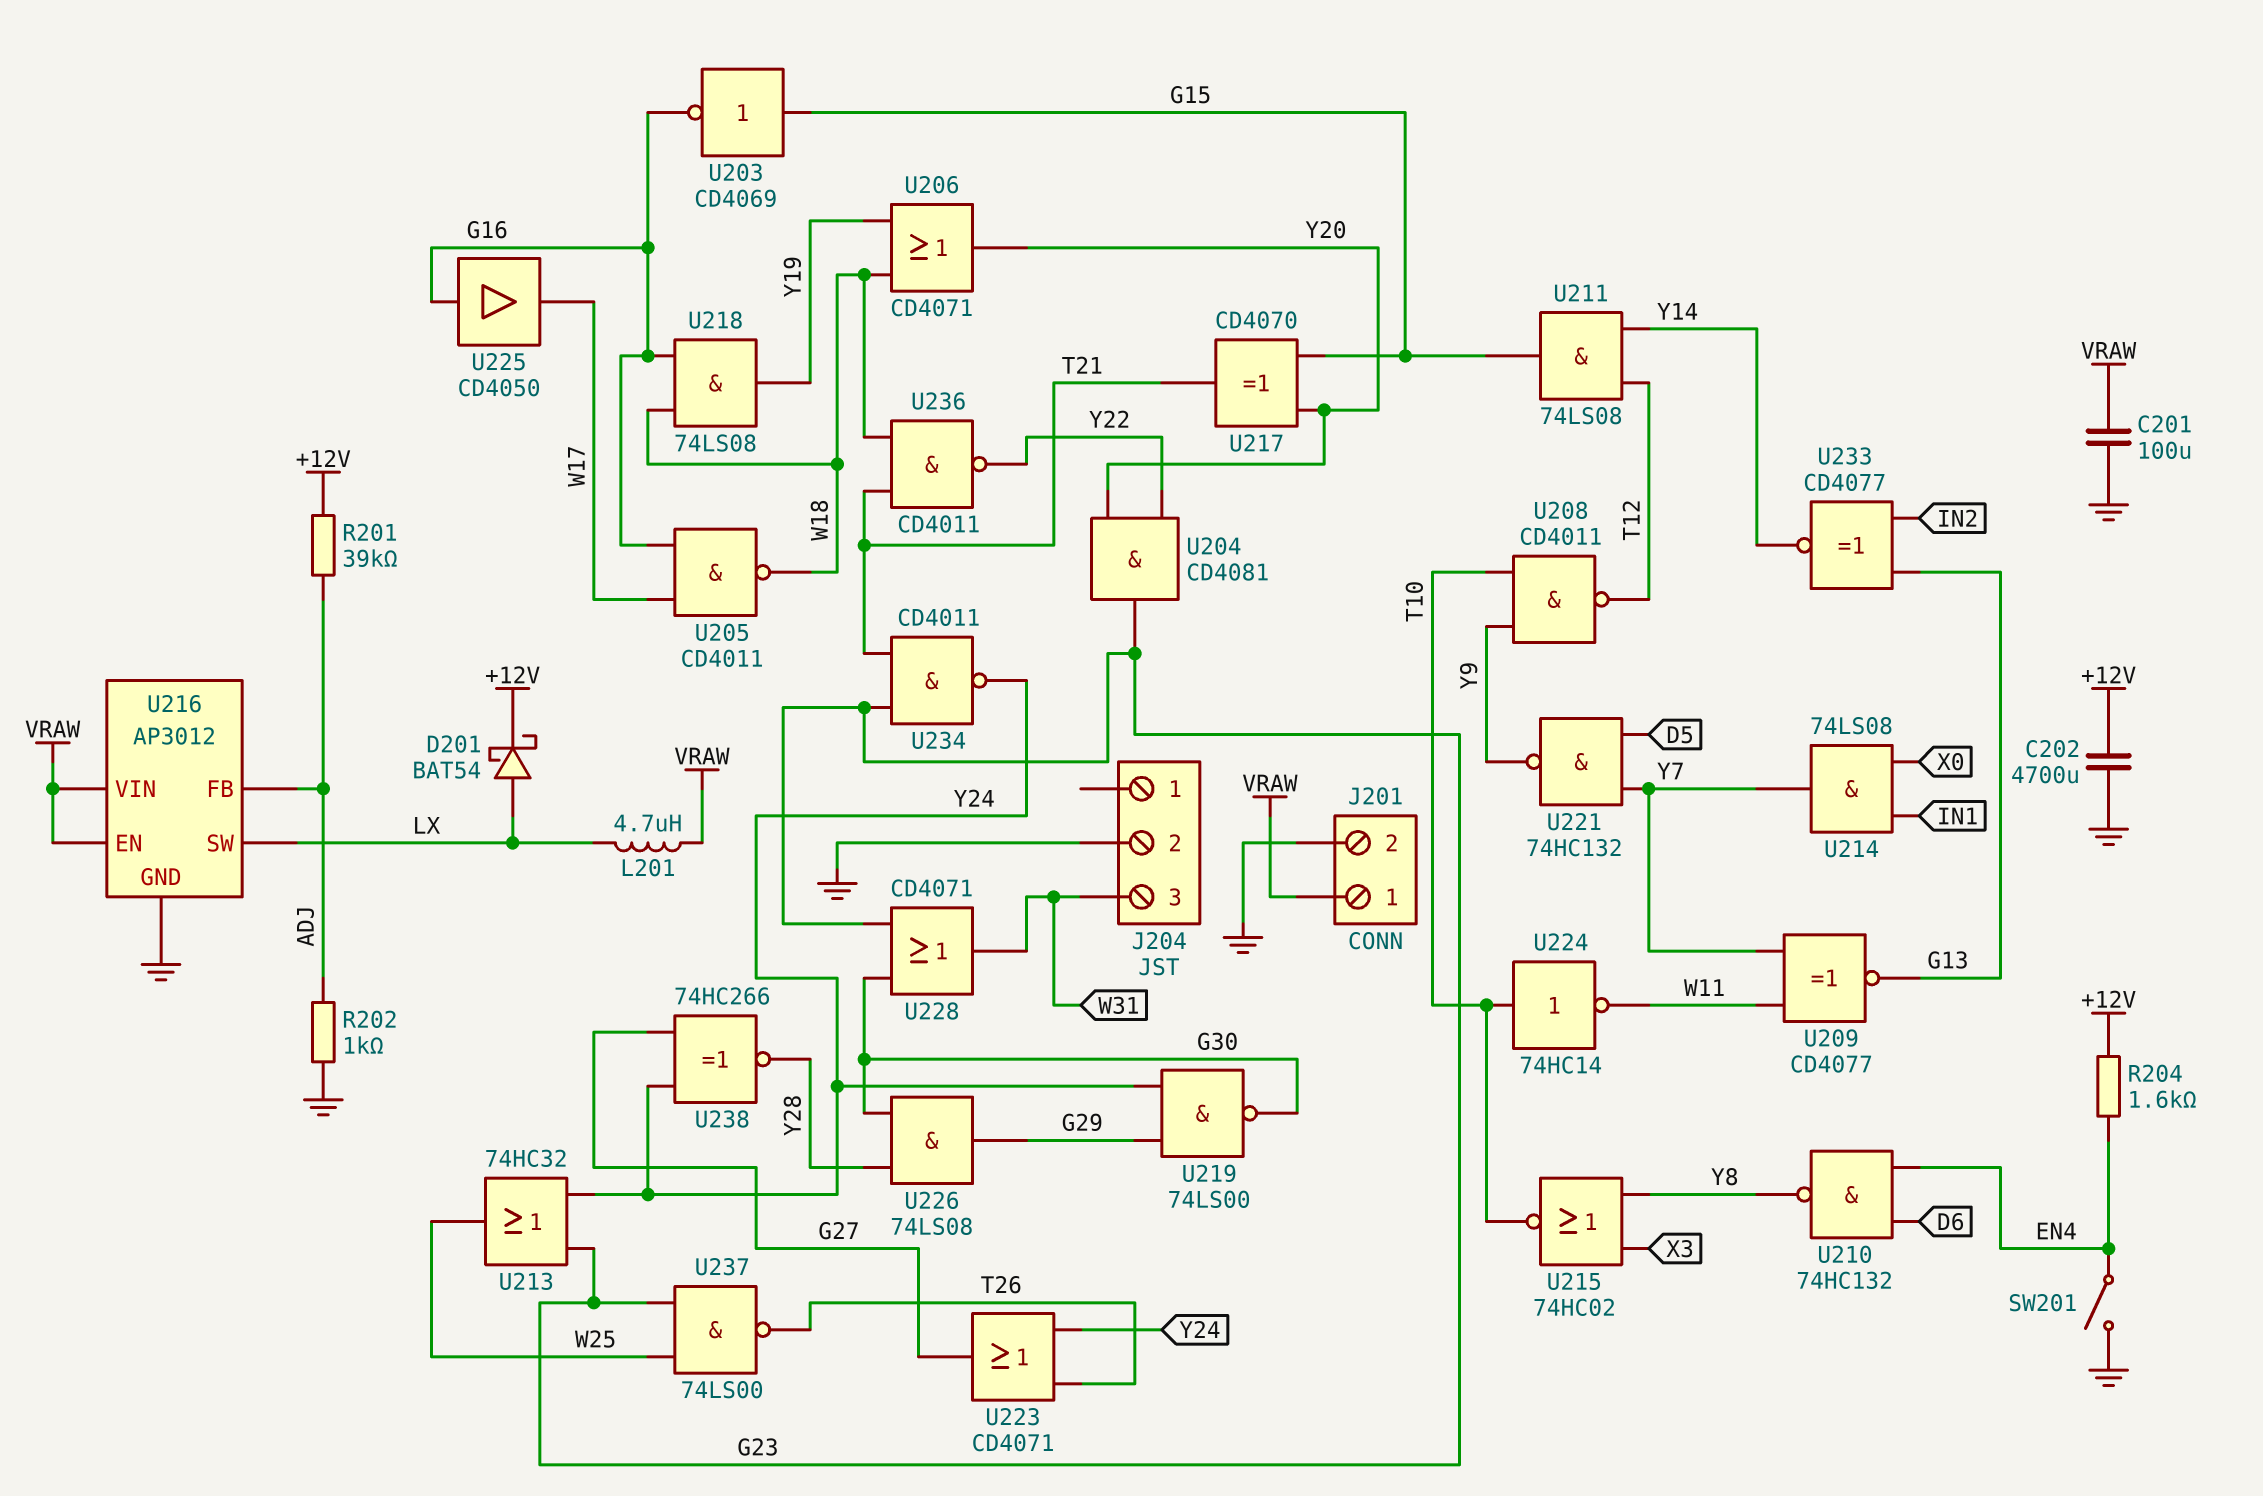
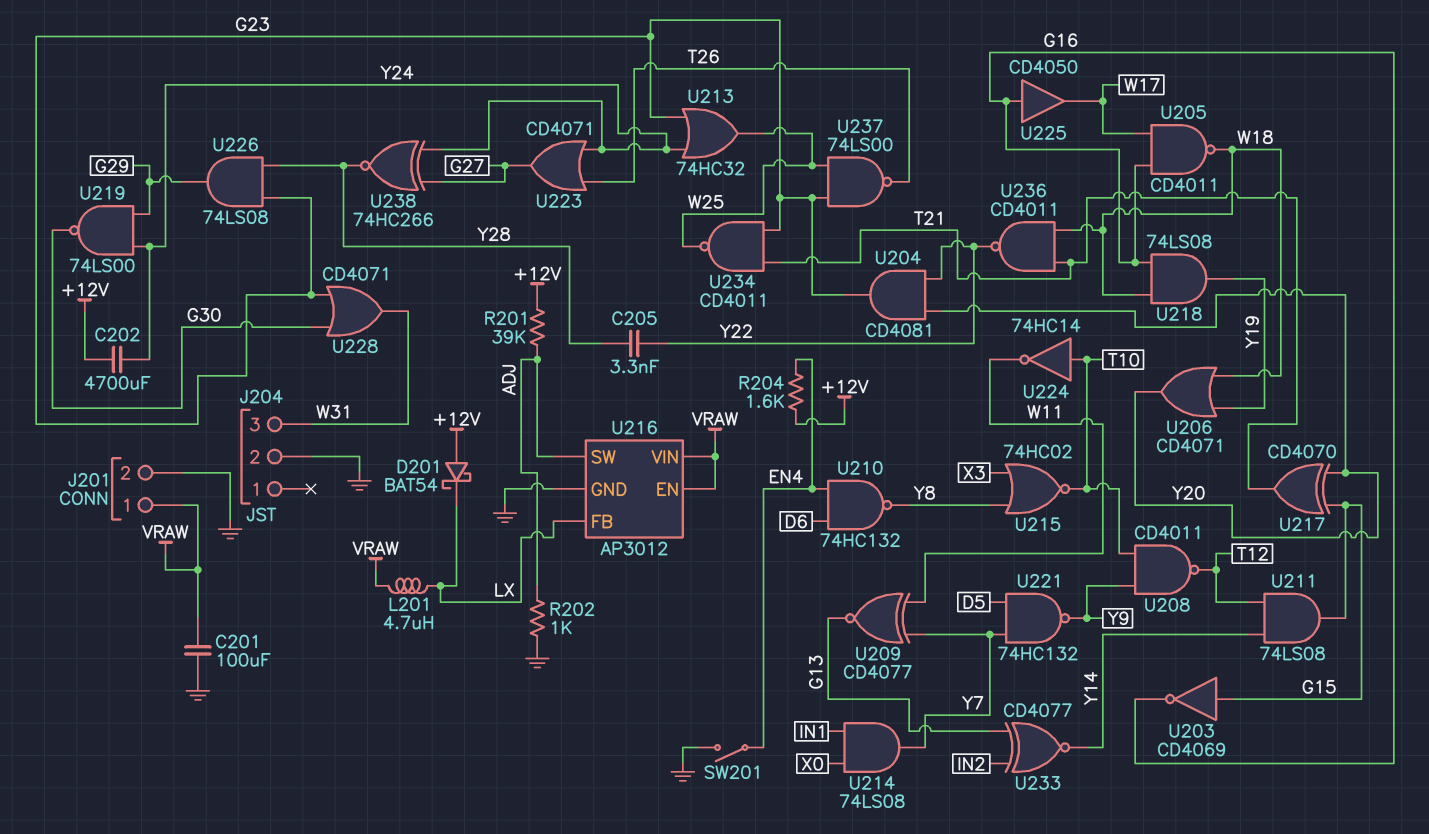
C202: 4700uF (+12V, GND) -> 4700uF (+12V, Y24)
C205: none -> 3.3nF (Y22, Y28)
D201: schottky BAT54 (A LX, K +12V) -> schottky BAT54 (A +12V, K LX)
U216 pin FB: ADJ -> LX
U216 pin SW: LX -> ADJ
U226: AND 74LS08 (in G30, in Y28, out G29) -> AND 74LS08 (in G23, in Y28, out G29)
U234: NAND CD4011 (in G23, in T21, out Y24) -> NAND CD4011 (in G23, in T21, out W25)

